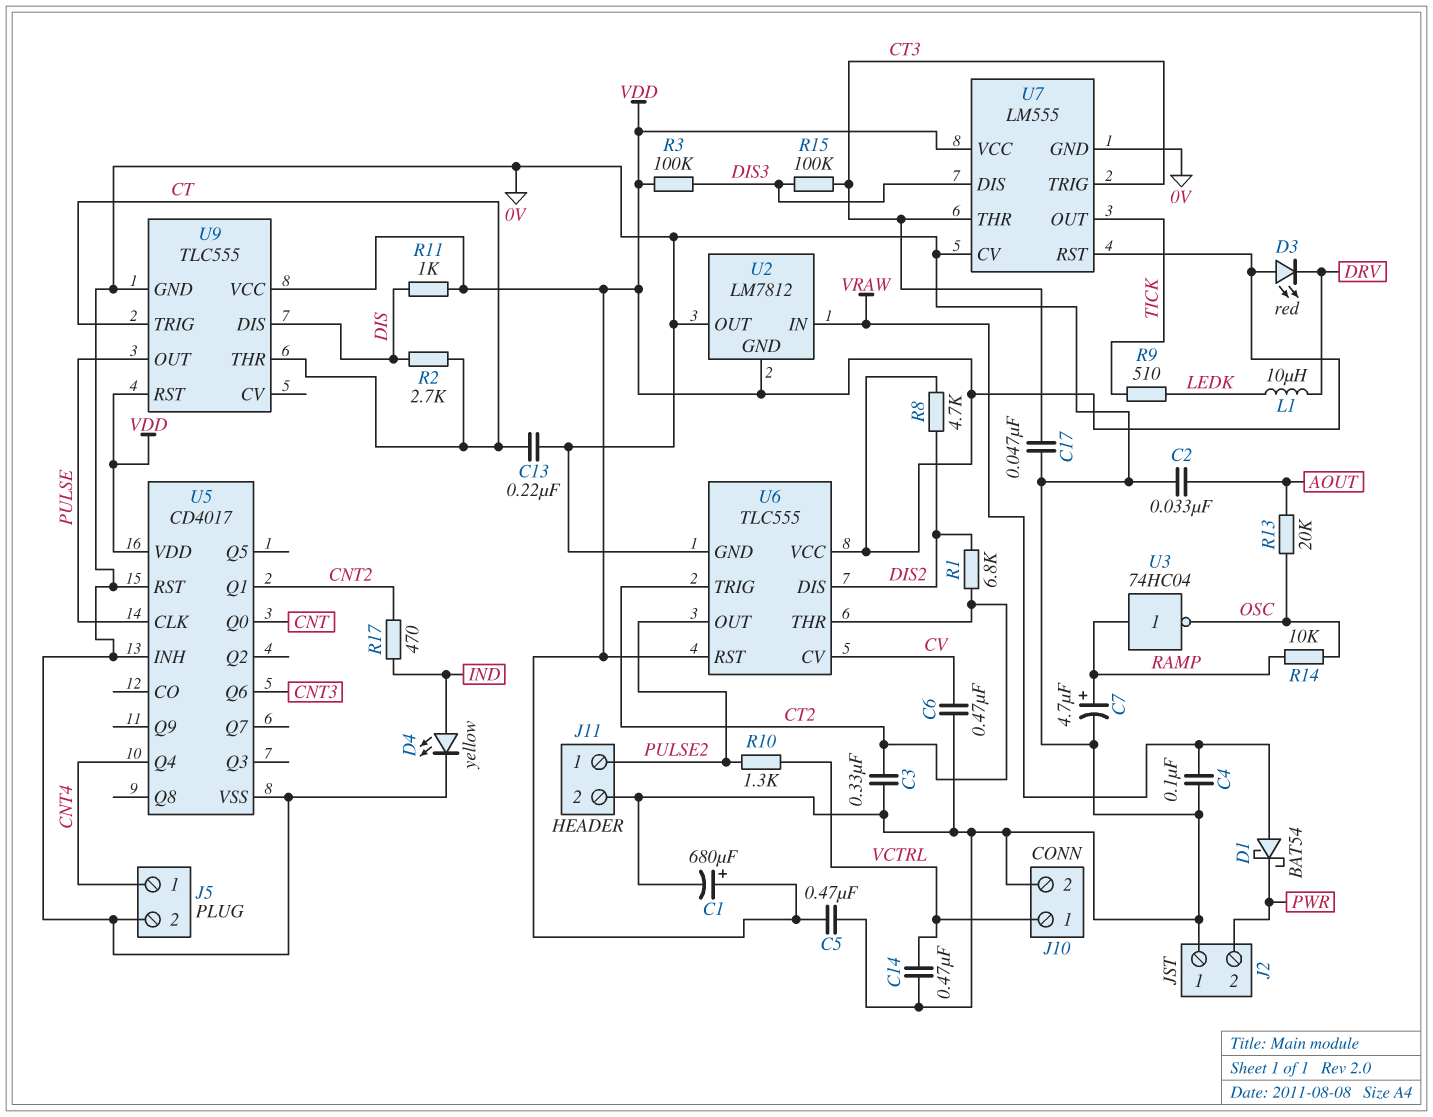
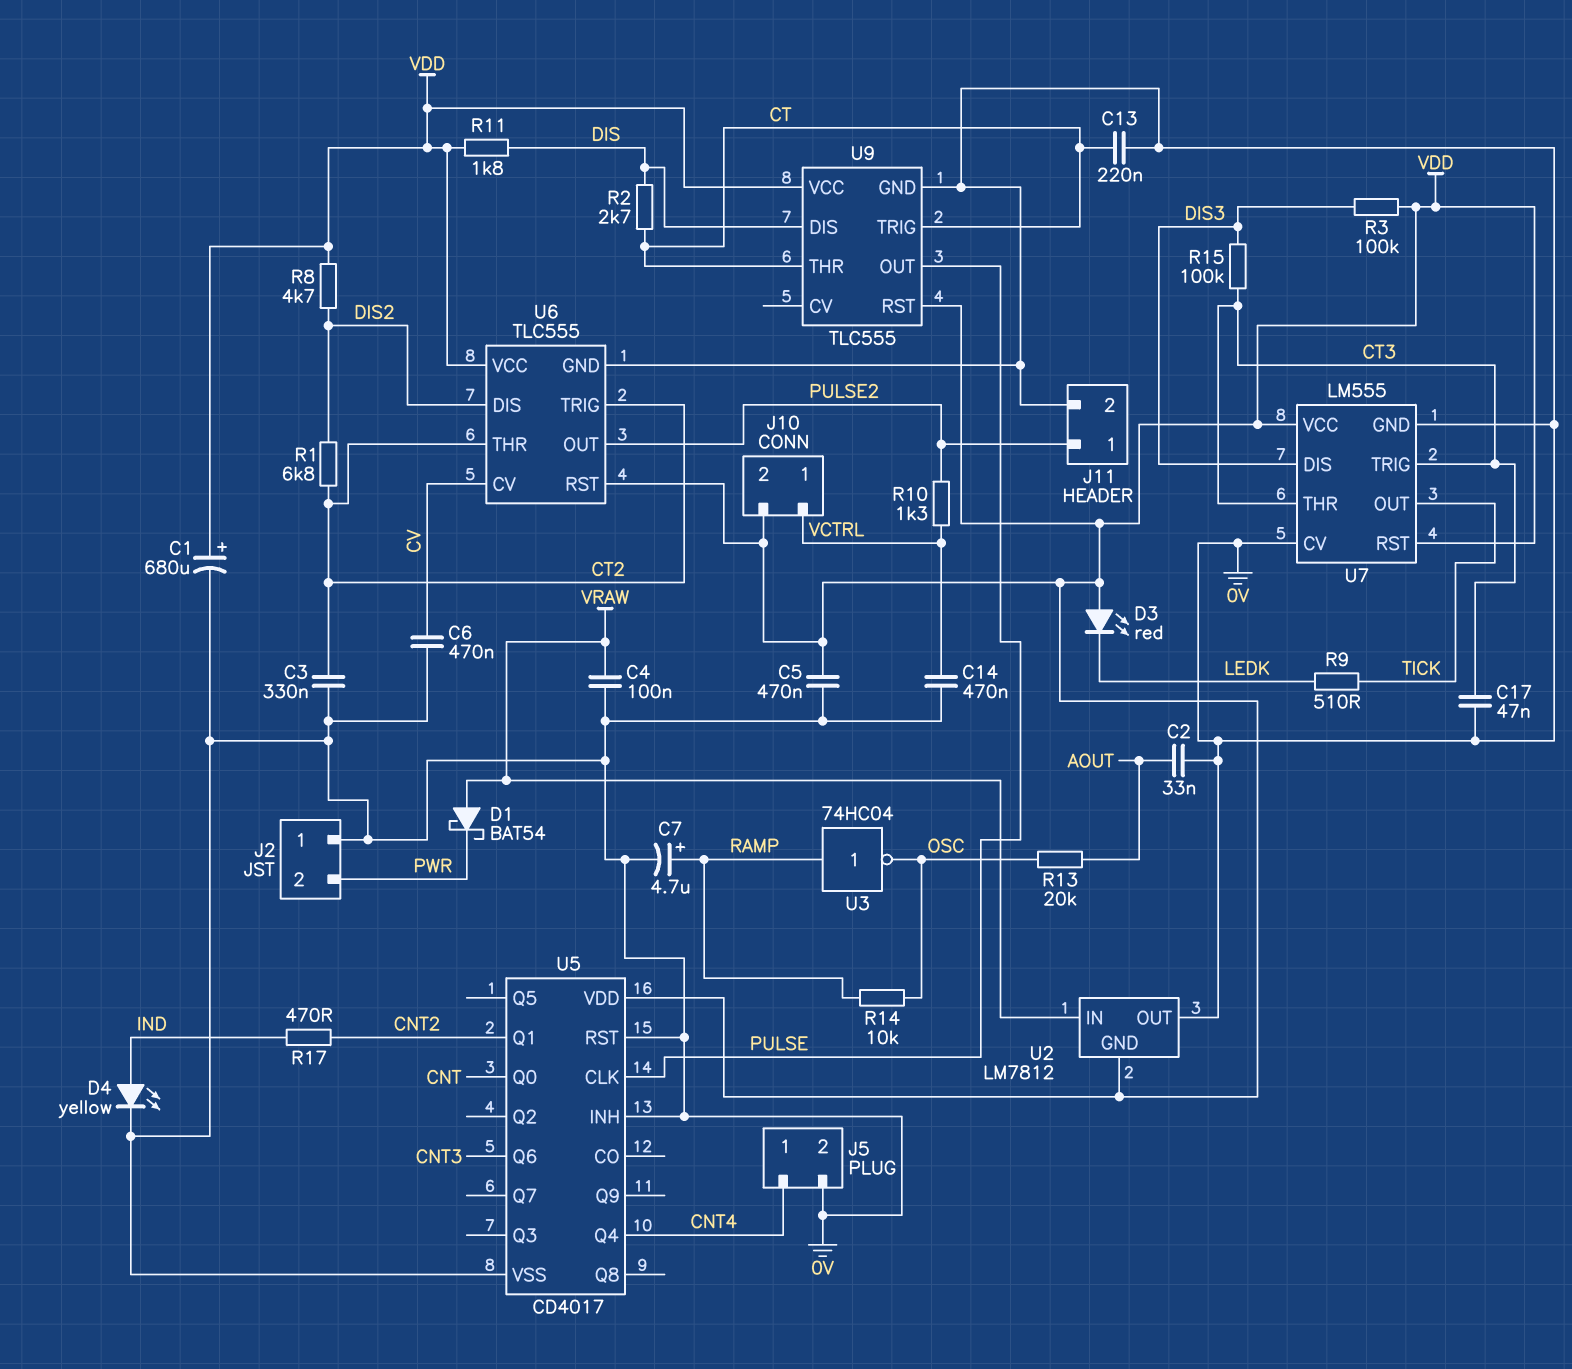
D3: LED red (A VDD, K DRV) -> LED red (A VDD, K LEDK)
J10 pin 2: 0V -> VDD
L1: 10uH (DRV, LEDK) -> none
R11: 1k (DIS, VDD) -> 1.8k (DIS, VDD)

